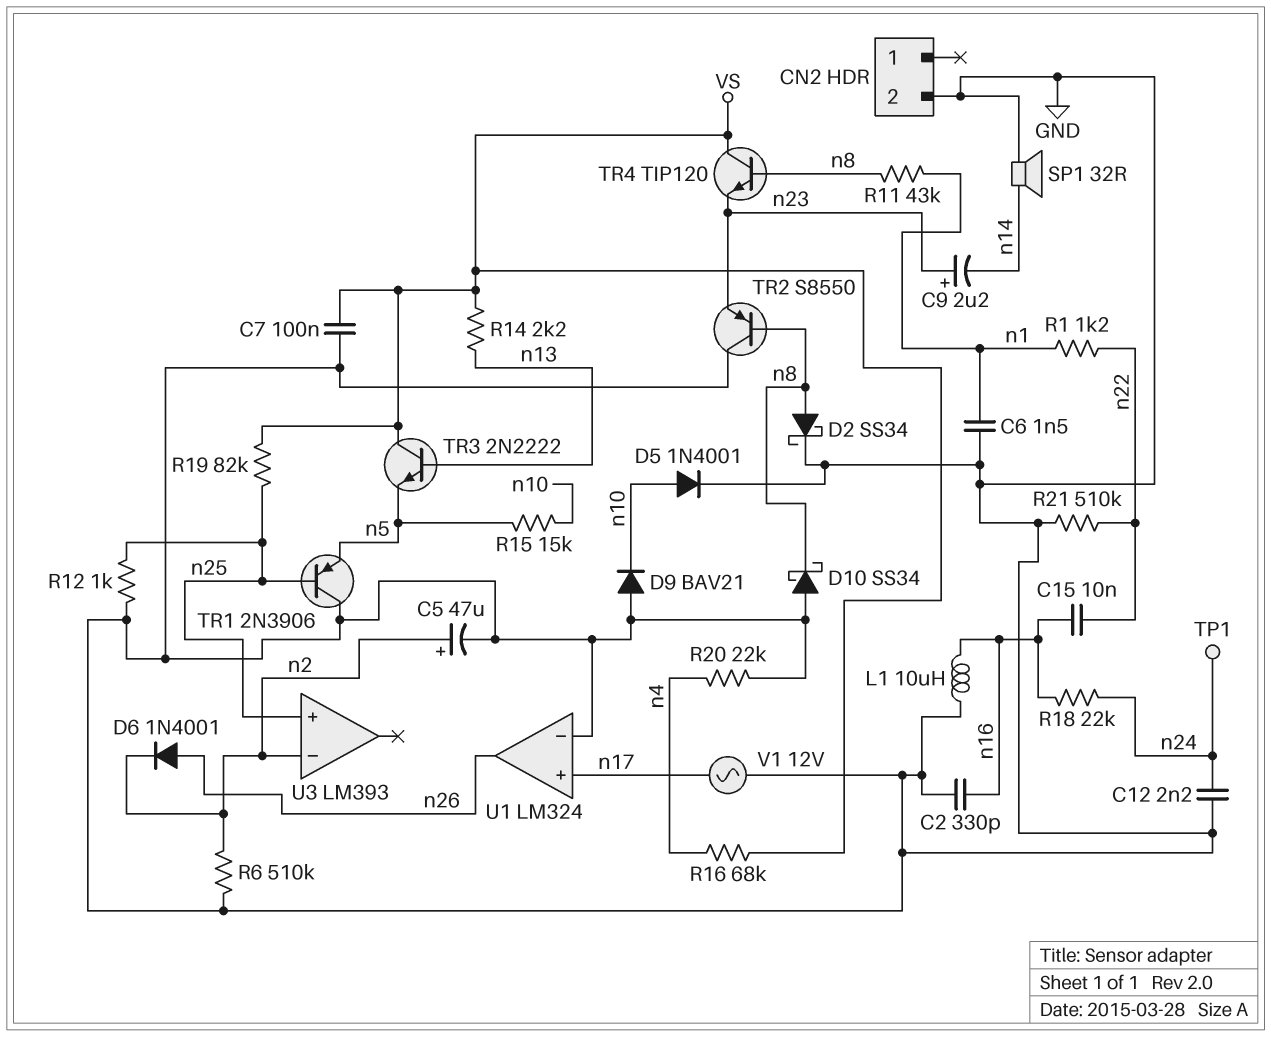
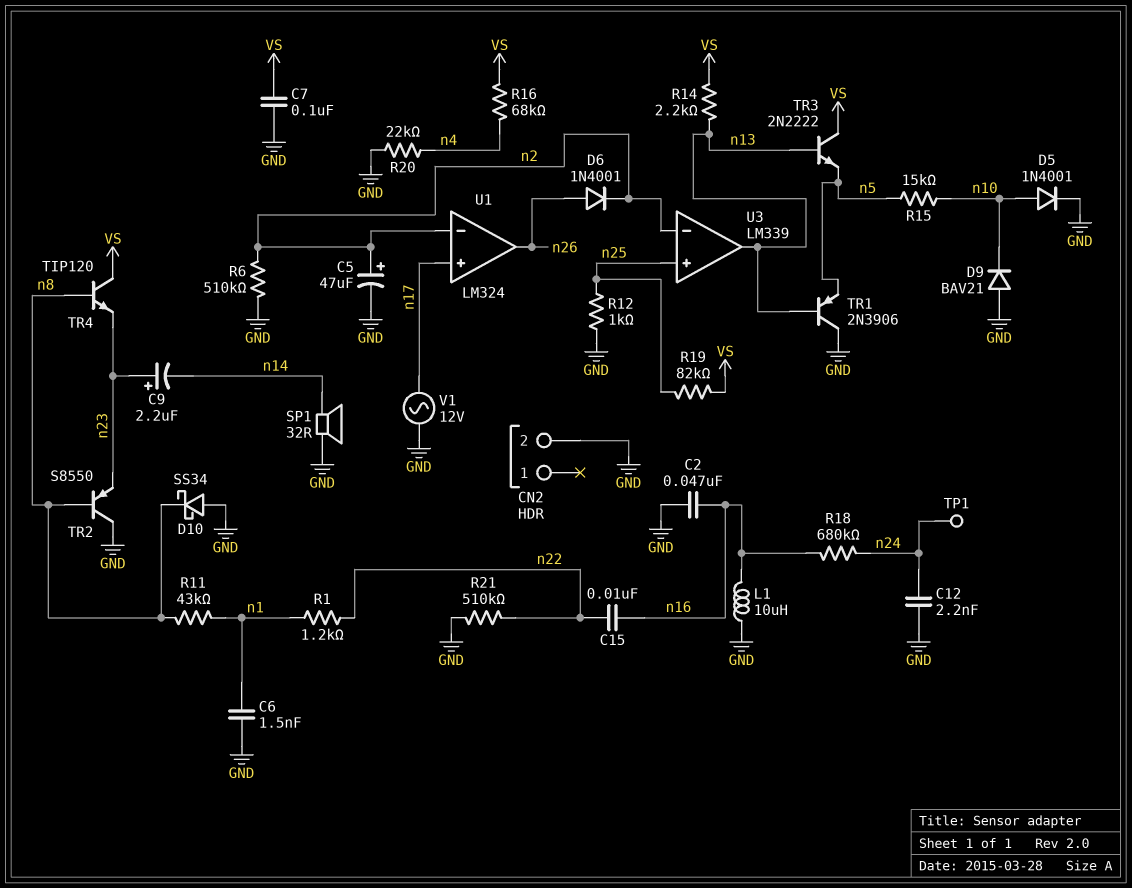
C2: 330pF (GND, n16) -> 47nF (GND, n16)
D2: schottky SS34 (A n8, K GND) -> none
R18: 22k (n16, n24) -> 680k (n16, n24)
TR1: PNP 2N3906 (B n25, C GND, E n5) -> PNP 2N3906 (B n13, C GND, E n5)
U1 pin in-: GND -> n2
U3: LM393 -> LM339
U3 pin out: none -> n13

